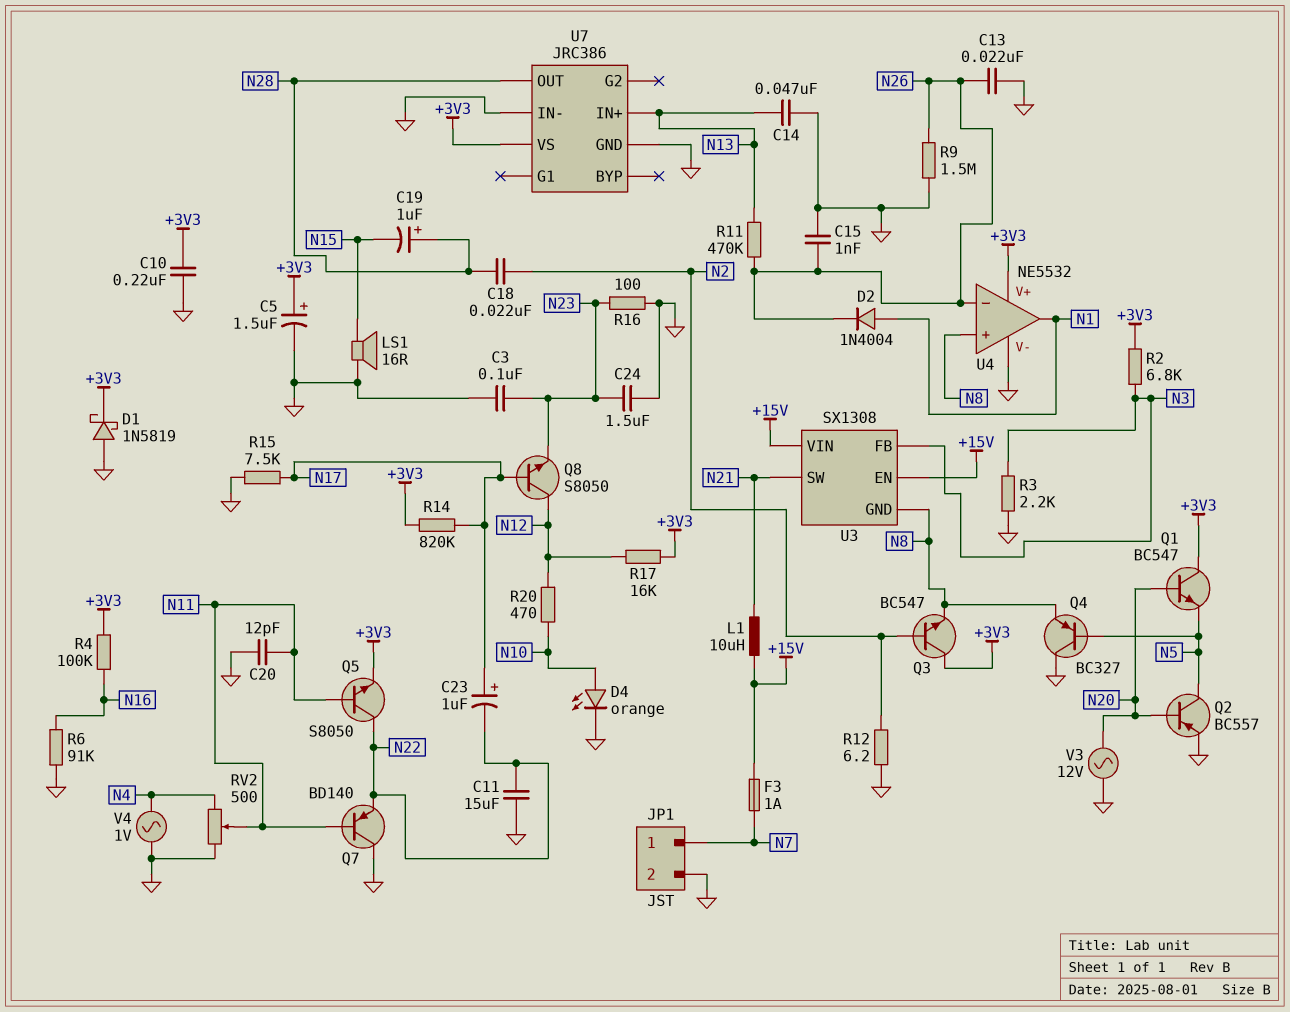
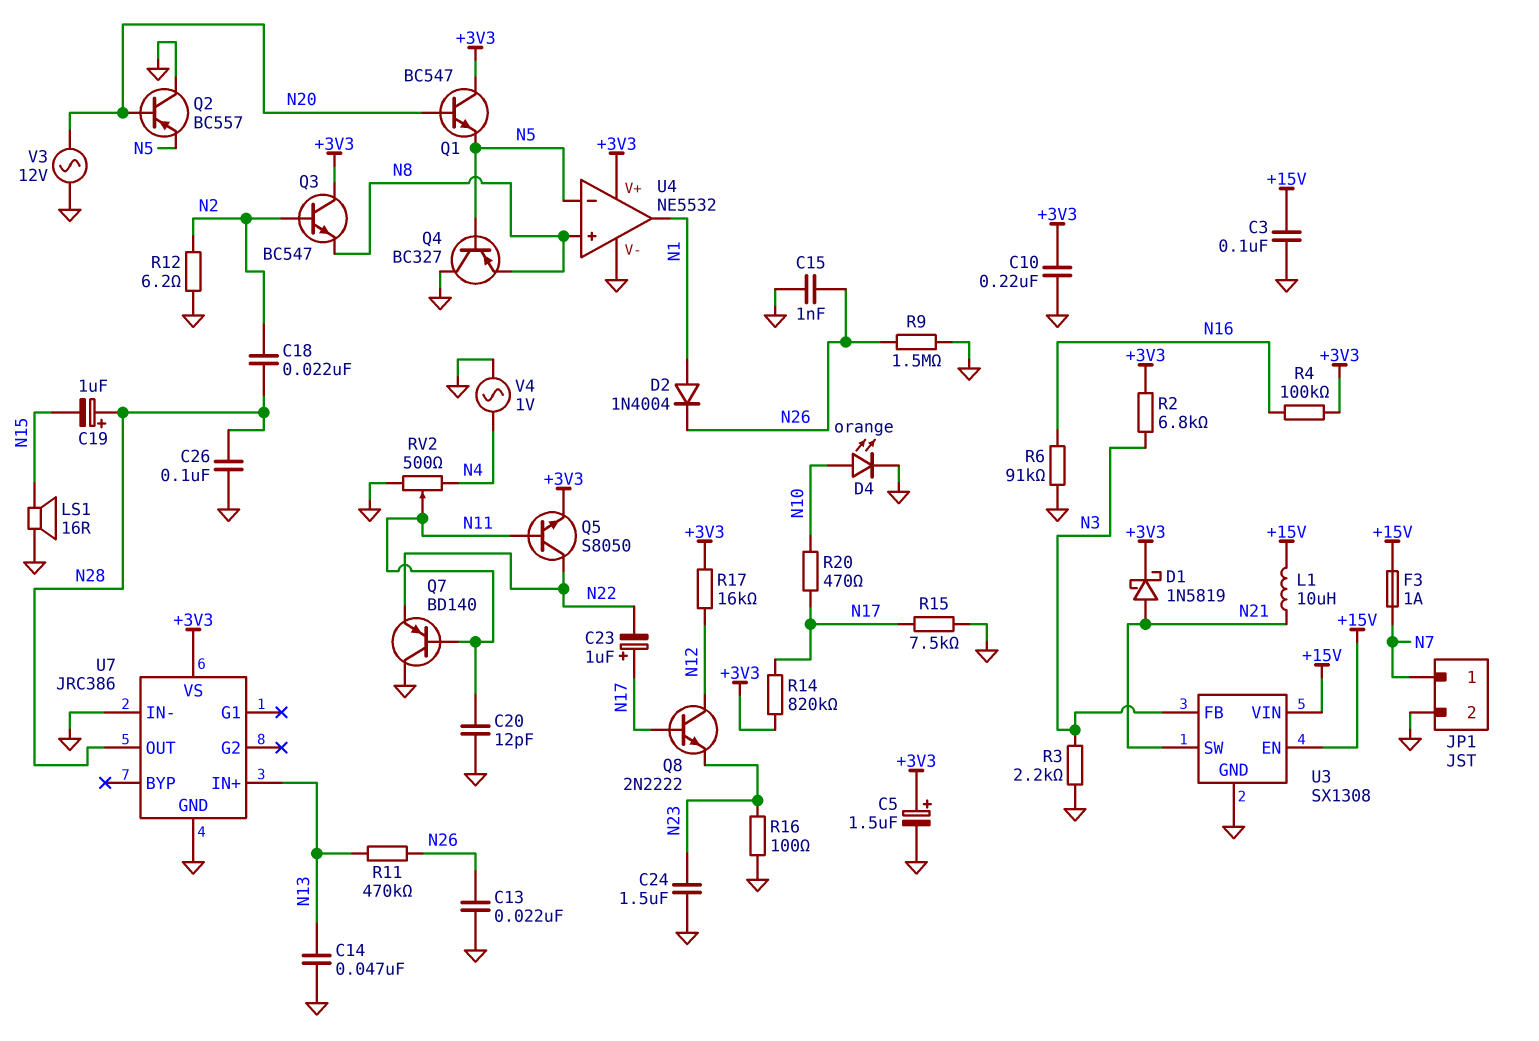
C3: 100nF (GND, N23) -> 100nF (+15V, GND)
C11: 15uF (GND, N22) -> none
C26: none -> 100nF (GND, N28)
D1: schottky 1N5819 (A GND, K +3V3) -> schottky 1N5819 (A N21, K +3V3)
Q2: PNP BC557 (B N20, C N5, E GND) -> PNP BC557 (B N20, C GND, E N5)
Q8: NPN S8050 (B N17, C N12, E N23) -> NPN 2N2222 (B N17, C N12, E N23)
R20: 470 (N10, N12) -> 470 (N10, N17)
U3 pin GND: N8 -> GND
U4 pin in-: N26 -> N5

